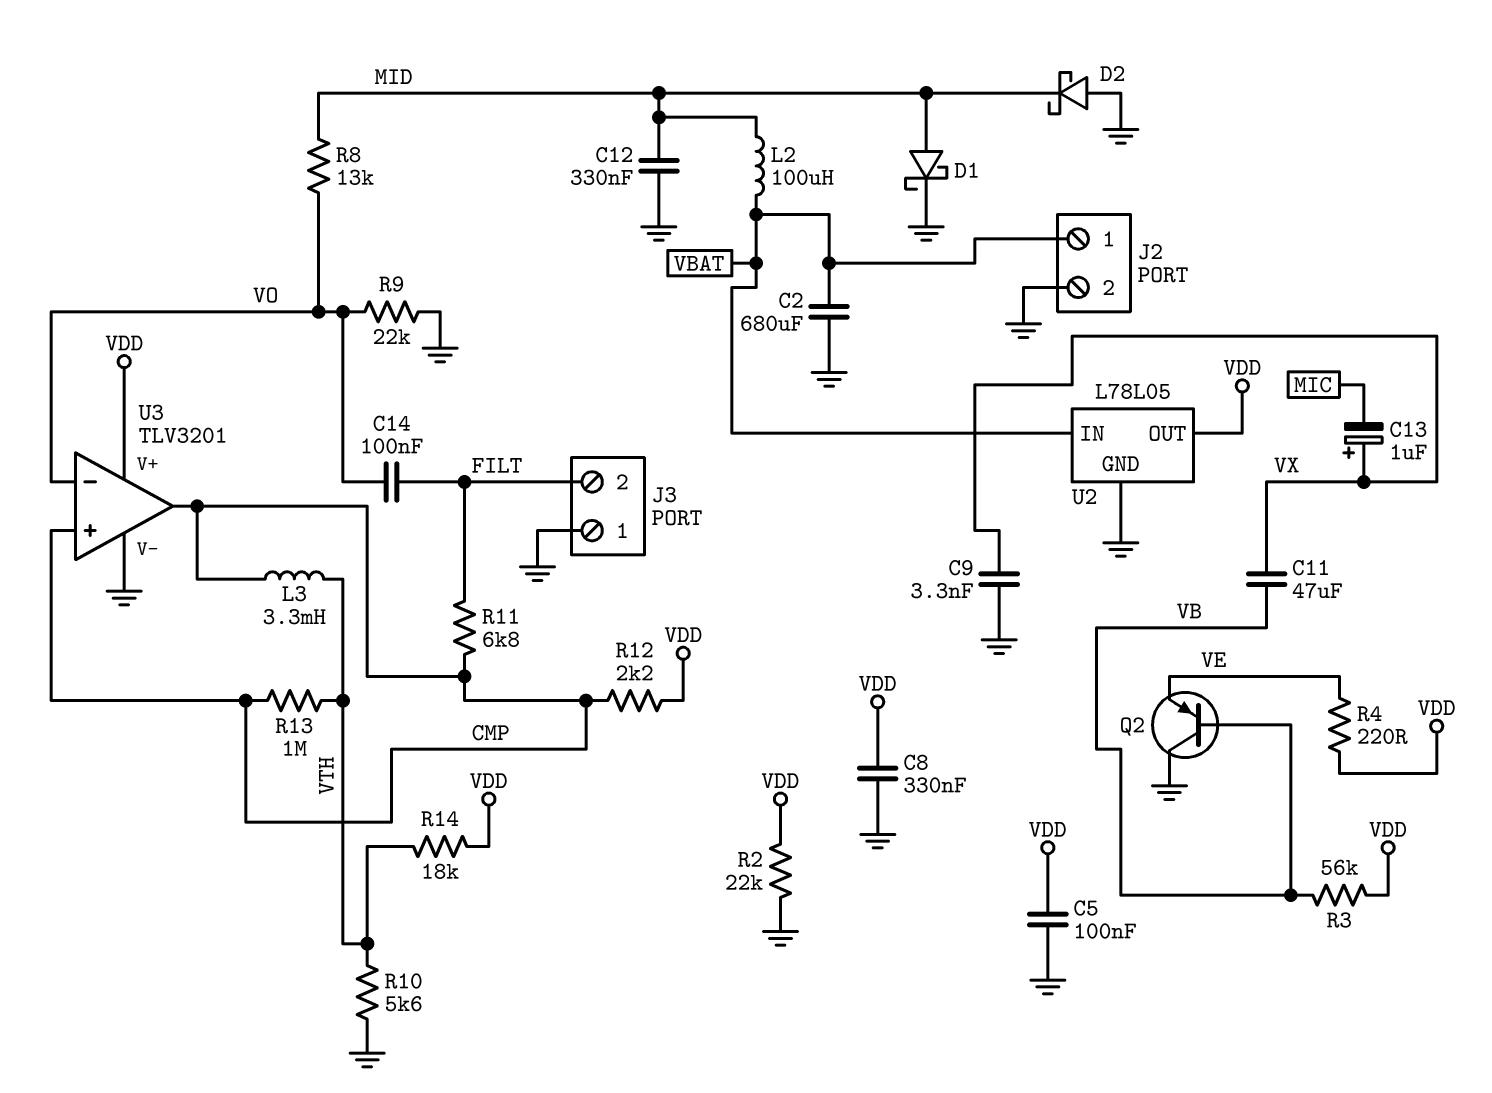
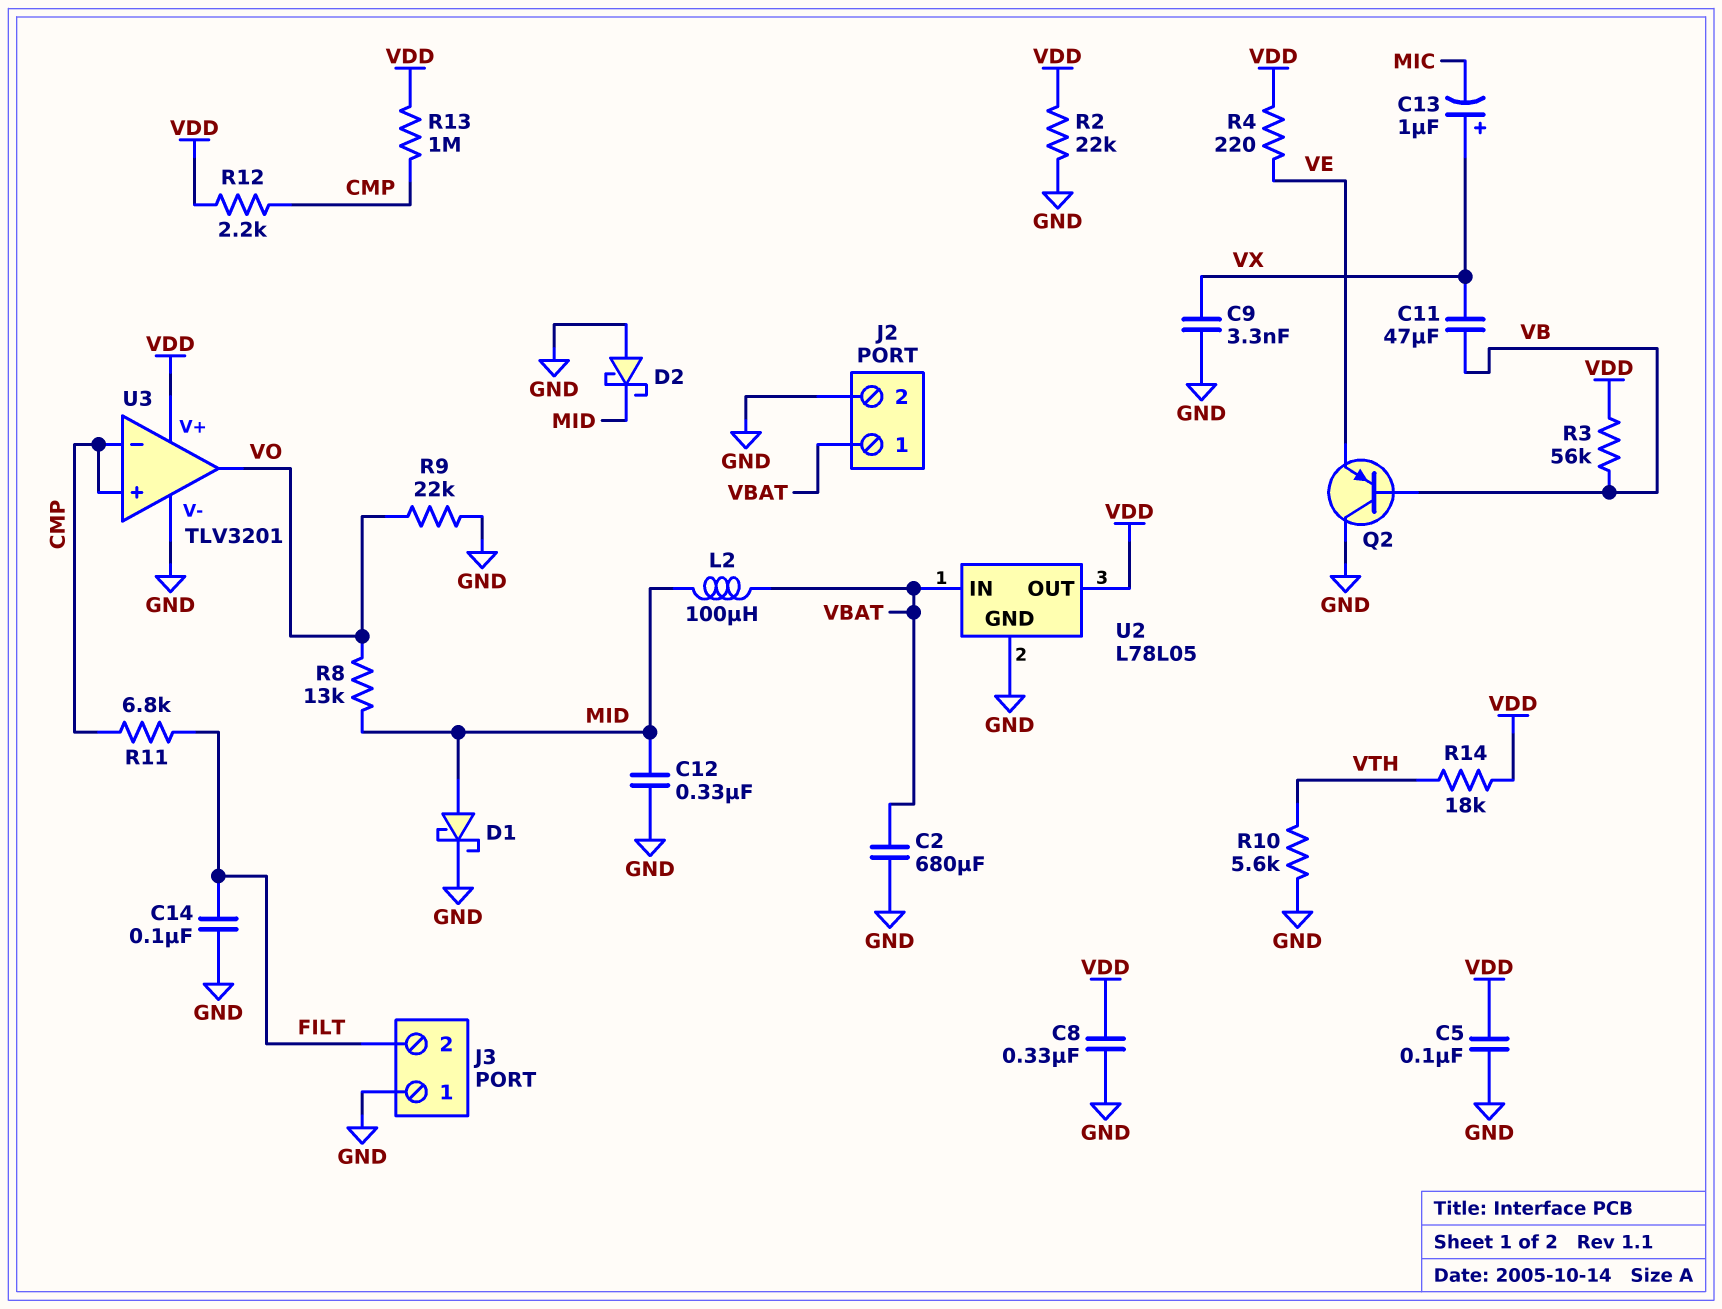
C14: 100nF (FILT, VO) -> 100nF (FILT, GND)
L3: 3.3mH (CMP, VTH) -> none
R13: 1M (CMP, VTH) -> 1M (CMP, VDD)
U3 pin in-: VO -> CMP
U3 pin out: CMP -> VO

